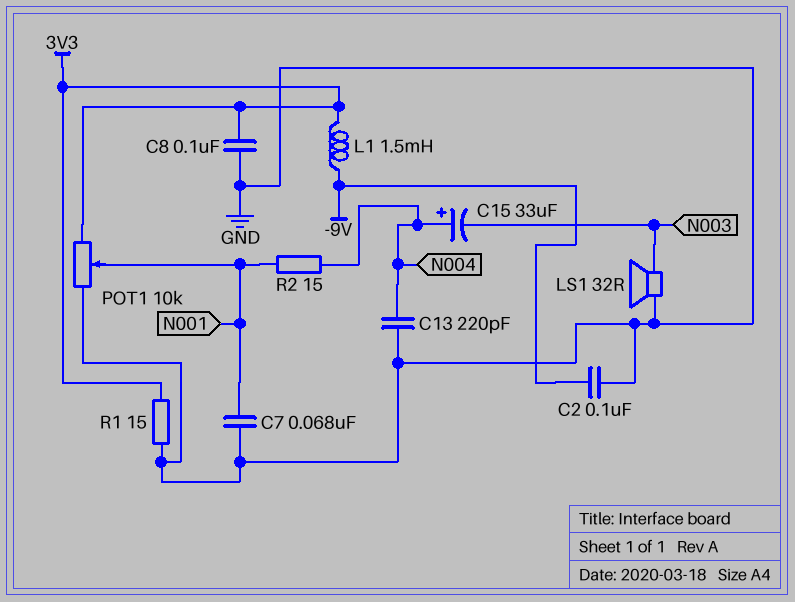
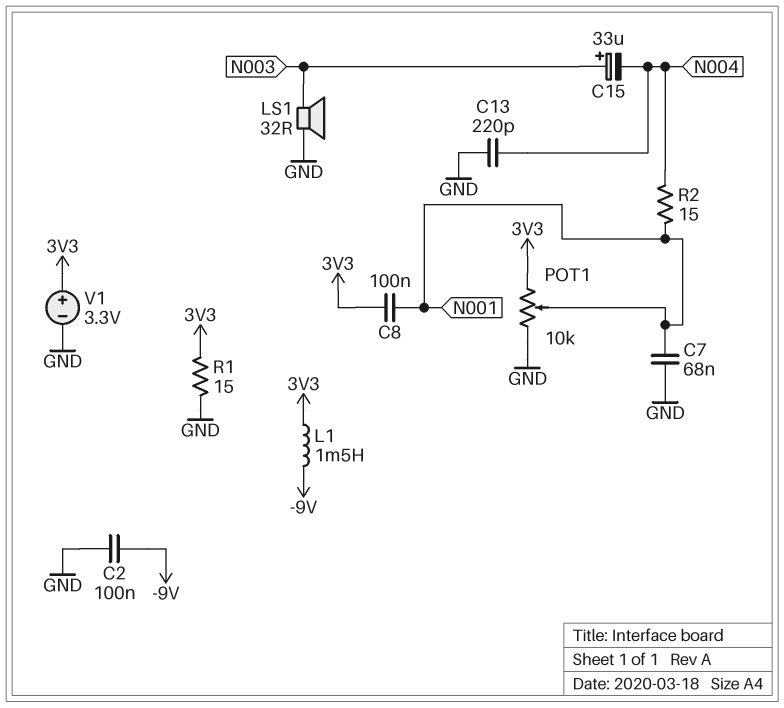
C8: 100nF (3V3, GND) -> 100nF (3V3, N001)
C15: 33uF (plus N004, minus N003) -> 33uF (plus N003, minus N004)
V1: none -> 3.3V (plus 3V3, minus GND)

